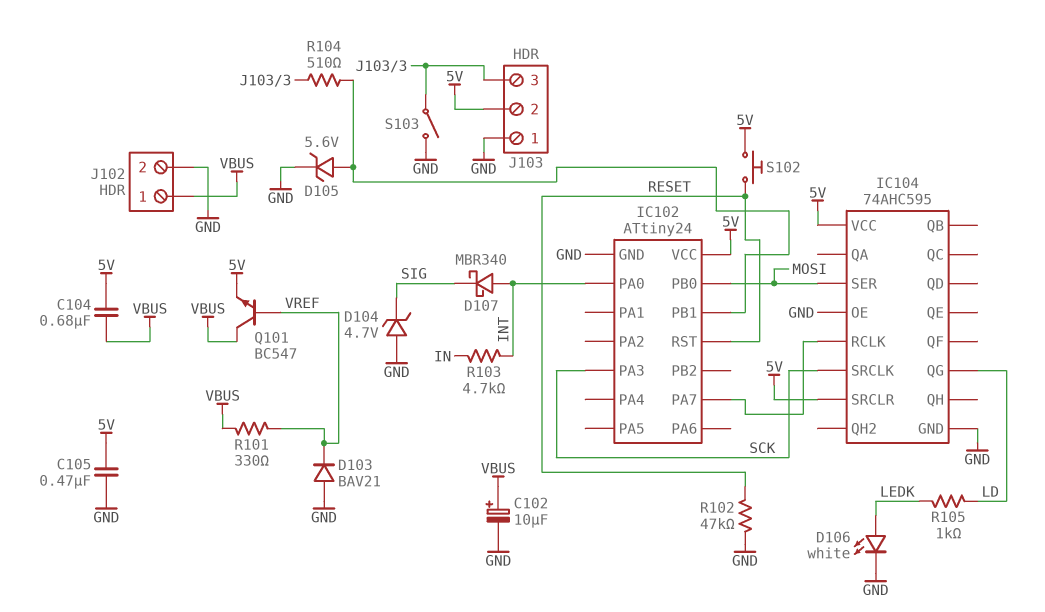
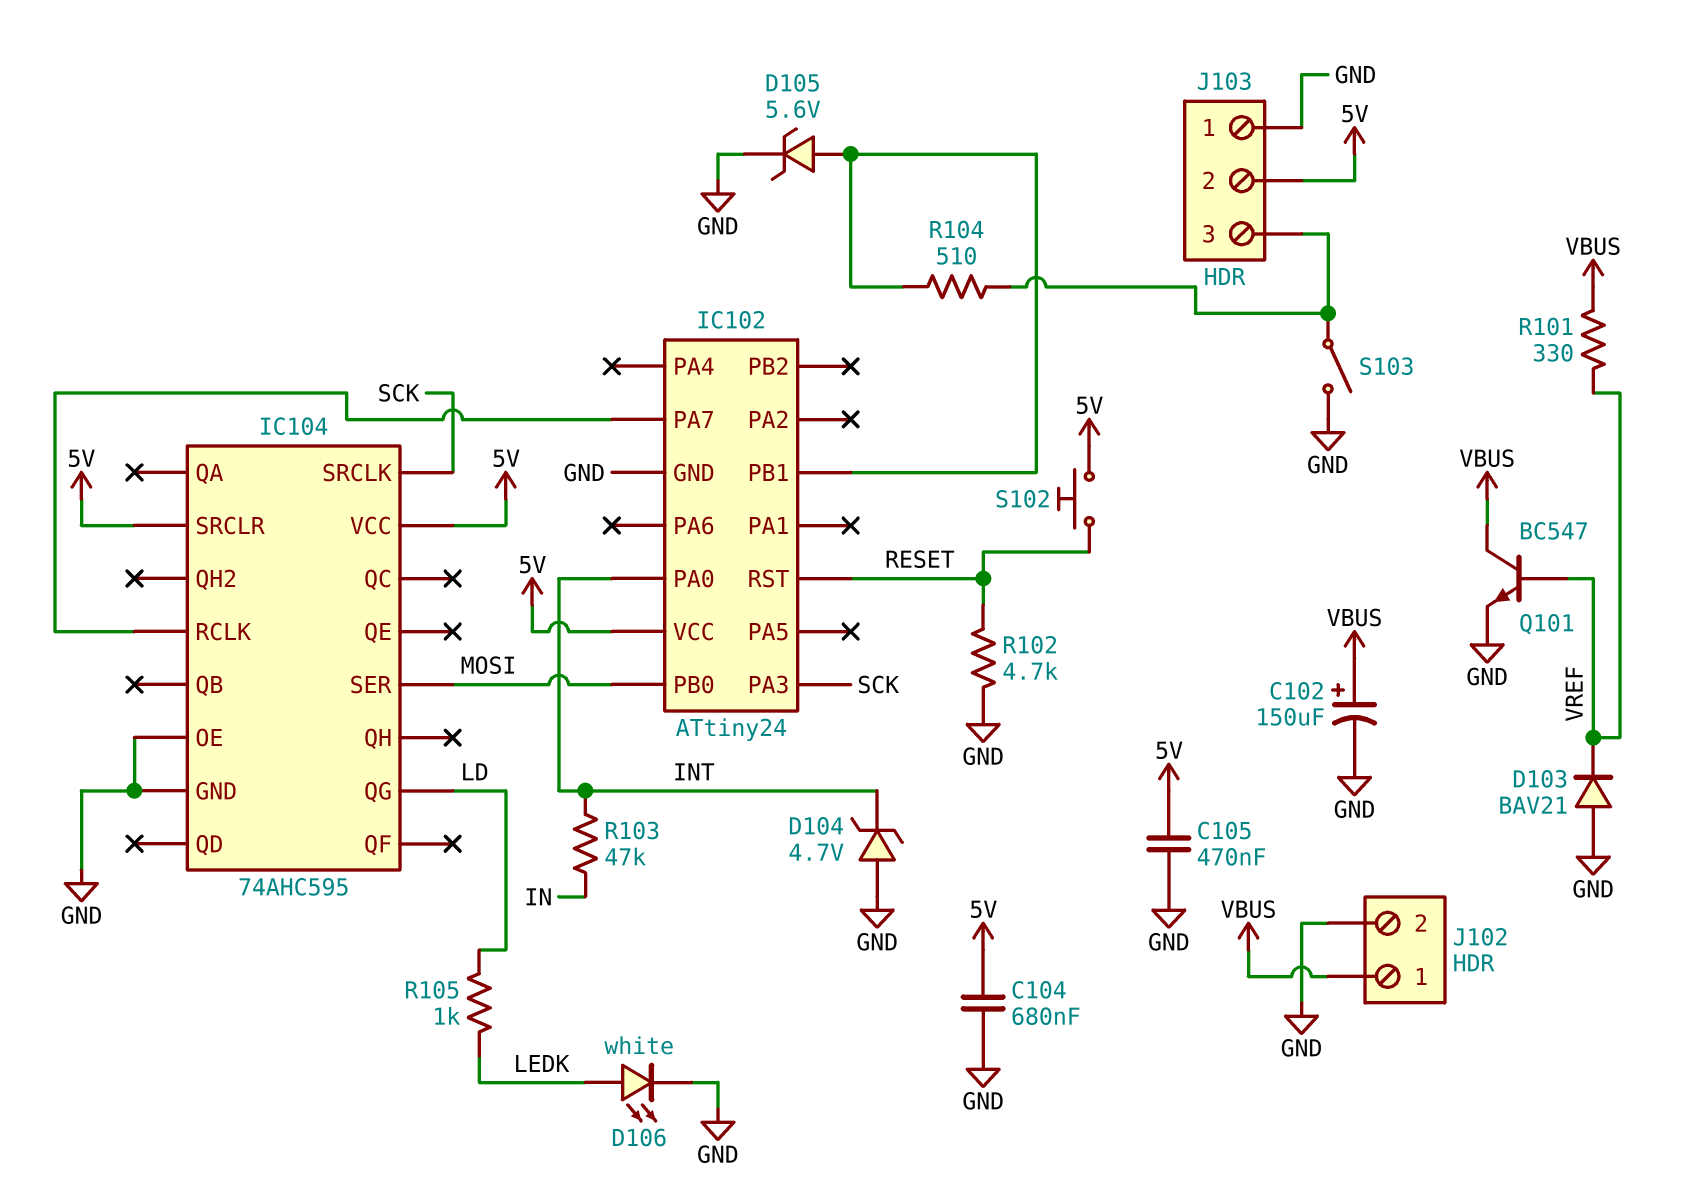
C102: 10uF (plus VBUS, minus GND) -> 150uF (plus VBUS, minus GND)
C104: 680nF (5V, VBUS) -> 680nF (5V, GND)
D104: zener 4.7V (A GND, K SIG) -> zener 4.7V (A GND, K INT)
D107: schottky MBR340 (A INT, K SIG) -> none
Q101: NPN BC547 (B VREF, C VBUS, E 5V) -> NPN BC547 (B VREF, C VBUS, E GND)
R102: 47k (GND, RESET) -> 4.7k (GND, RESET)
R103: 4.7k (IN, INT) -> 47k (IN, INT)

